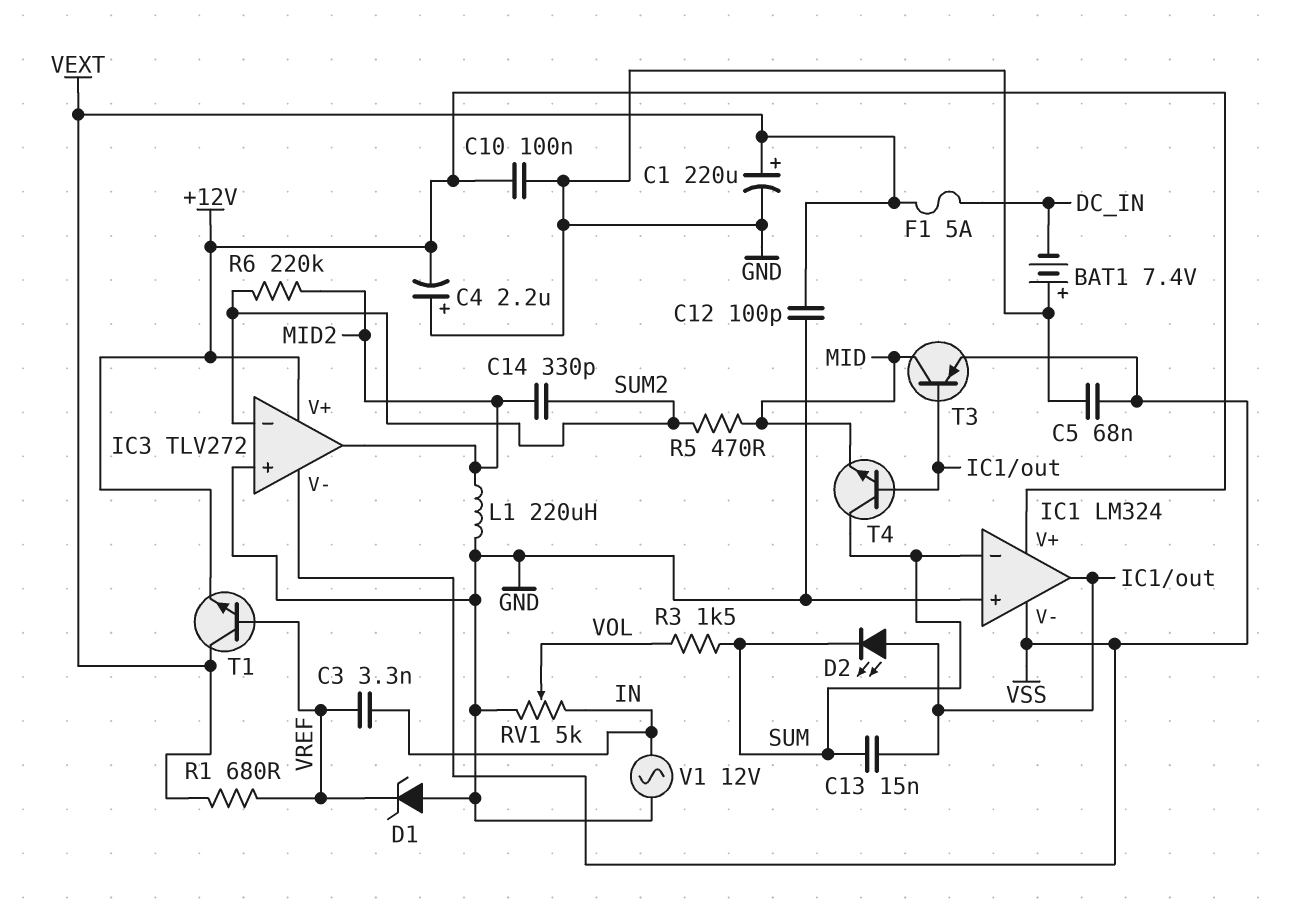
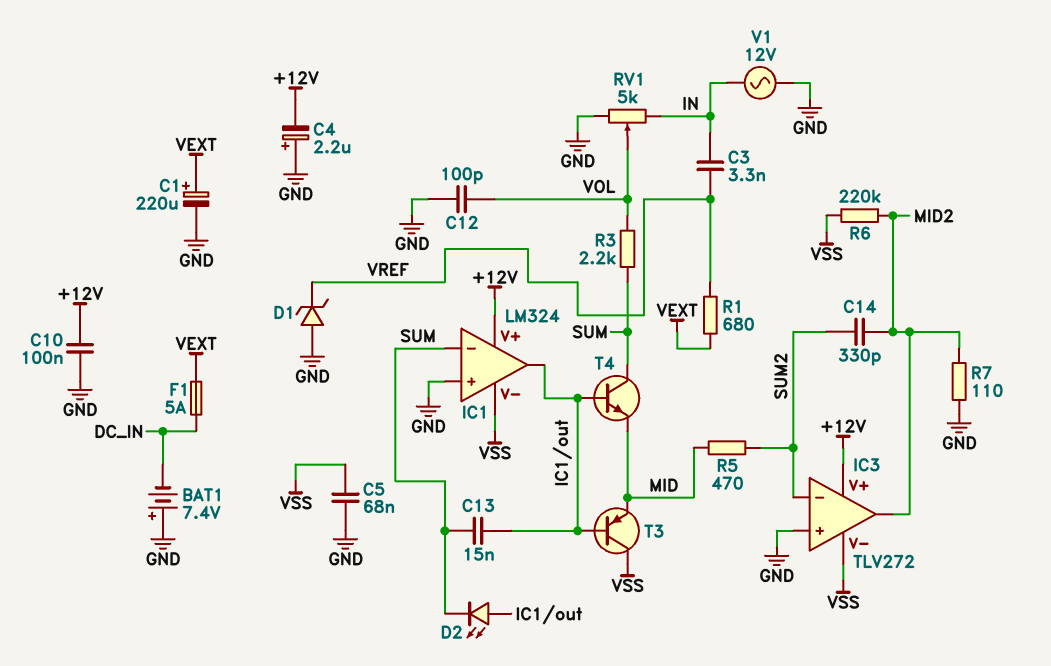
C12: 100pF (GND, VEXT) -> 100pF (GND, VOL)
L1: 220uH (GND, MID2) -> none
R3: 1.5k (SUM, VOL) -> 2.2k (SUM, VOL)
R6: 220k (MID2, SUM2) -> 220k (MID2, VSS)
R7: none -> 110 (GND, MID2)
T1: NPN (B VREF, C VEXT, E +12V) -> none
T3: PNP (B IC1/out, C MID, E VSS) -> PNP (B IC1/out, C VSS, E MID)

